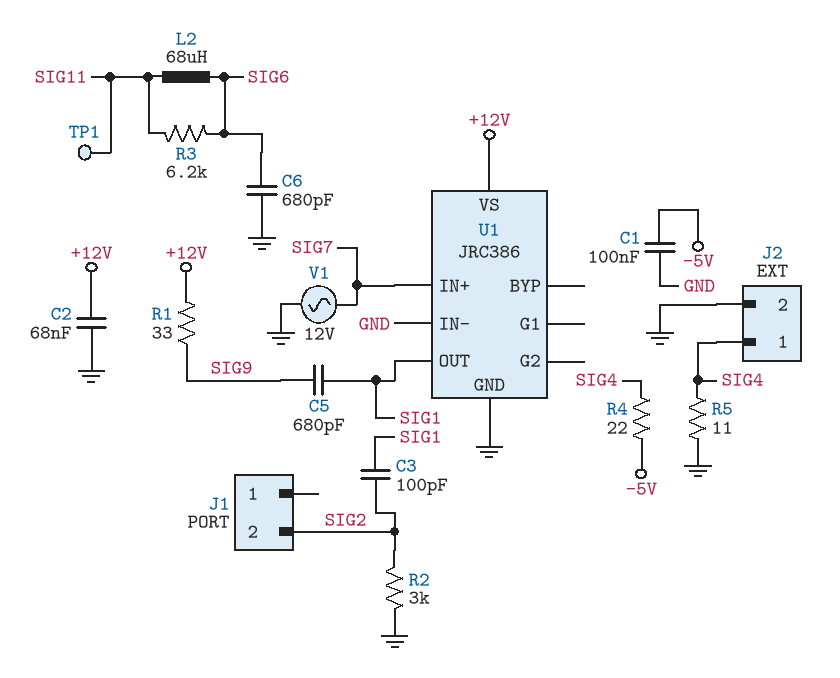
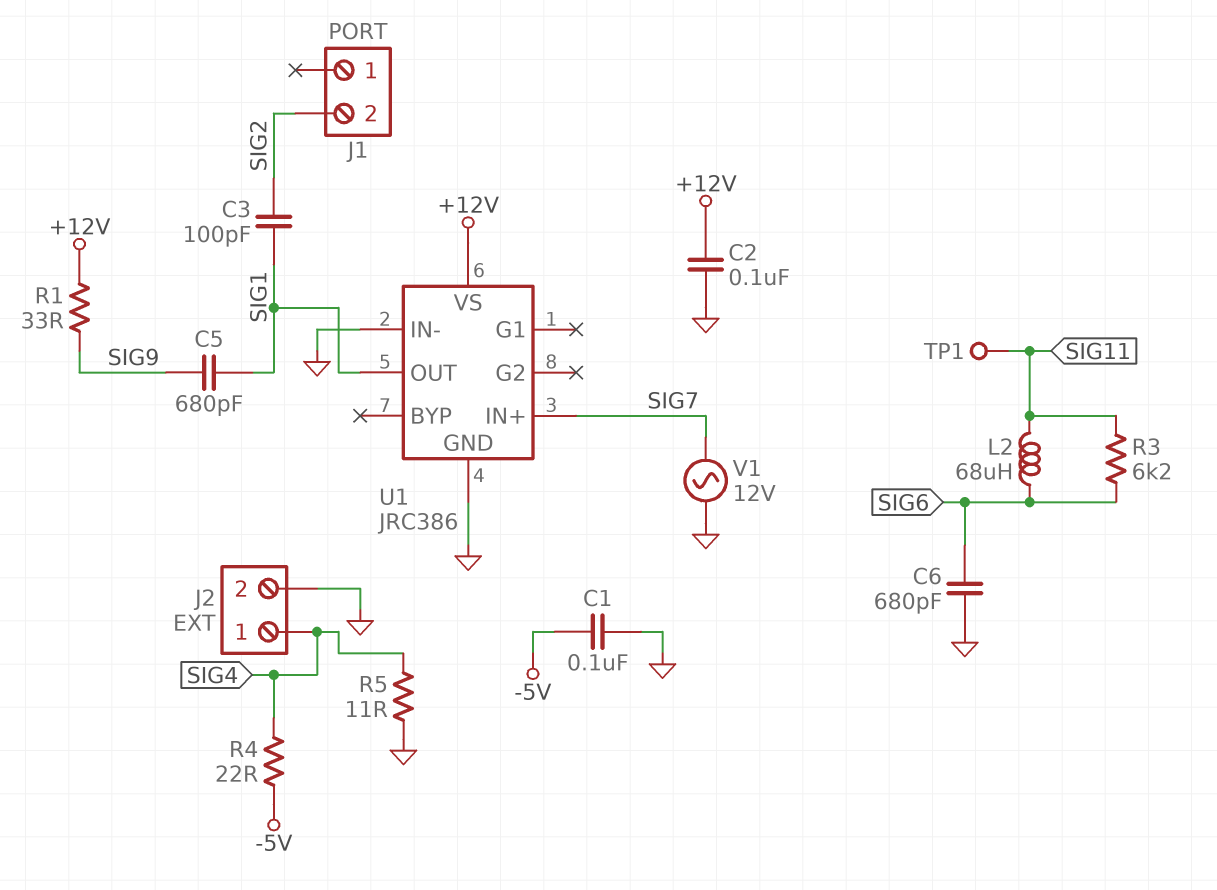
C2: 68nF (+12V, GND) -> 100nF (+12V, GND)
R2: 3k (GND, SIG2) -> none

